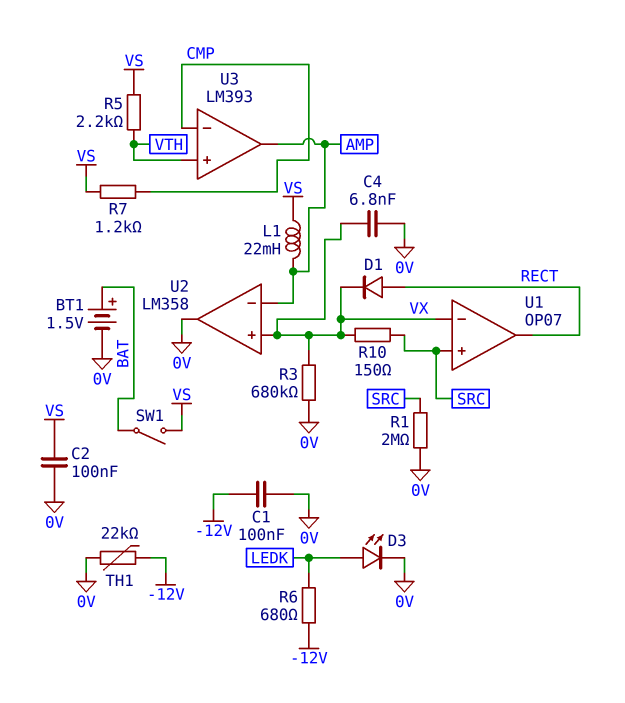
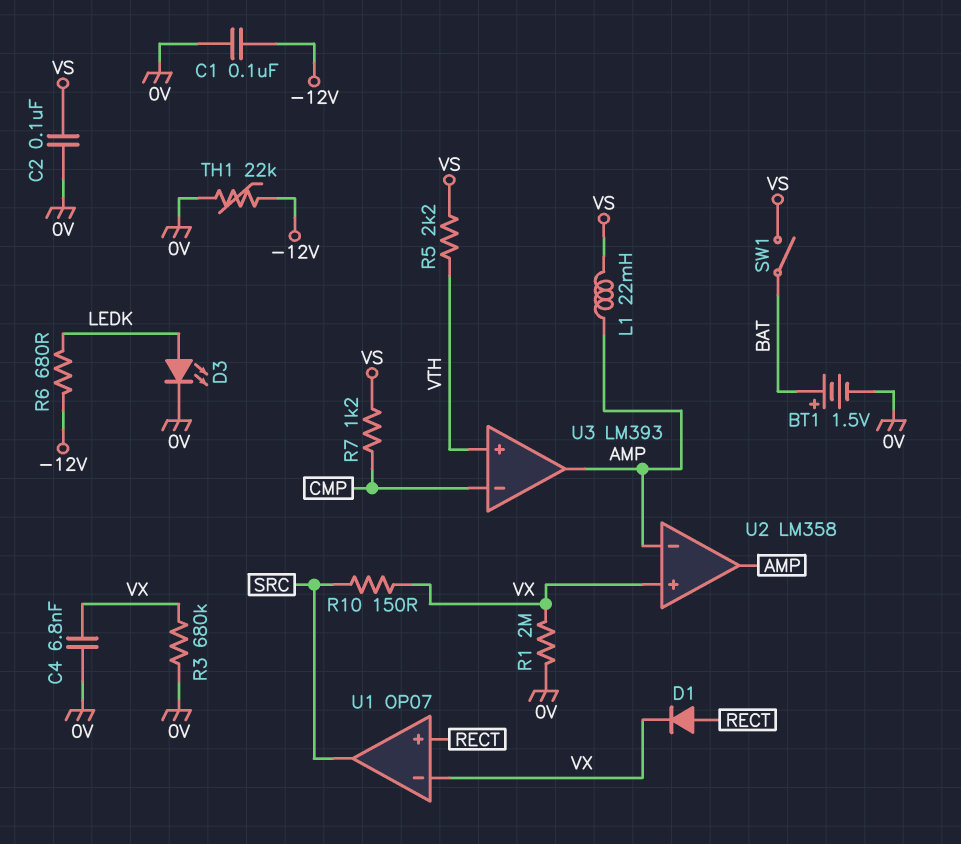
R1: 2M (0V, SRC) -> 2M (0V, VX)
U1 pin in+: SRC -> RECT
U1 pin out: RECT -> SRC
U2 pin out: 0V -> AMP

